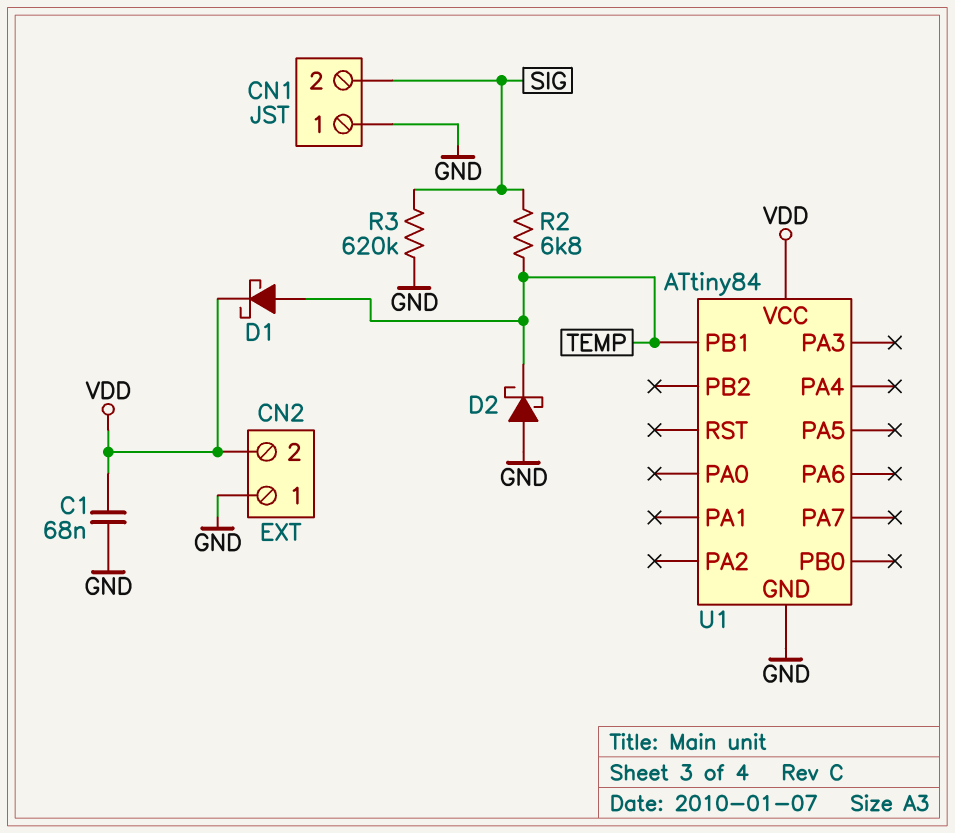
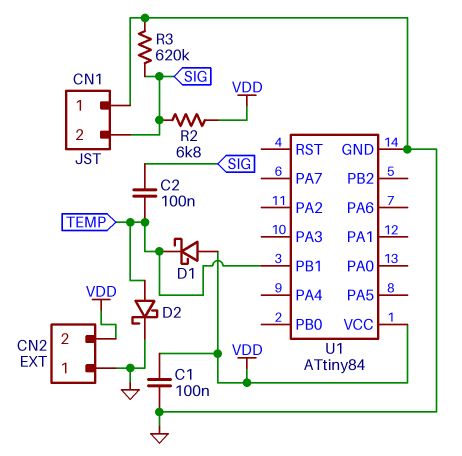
C1: 68nF (GND, VDD) -> 100nF (GND, VDD)
C2: none -> 100nF (SIG, TEMP)
D1: schottky (A TEMP, K VDD) -> schottky (A VDD, K TEMP)
D2: schottky (A GND, K TEMP) -> schottky (A TEMP, K GND)
R2: 6.8k (SIG, TEMP) -> 6.8k (SIG, VDD)

